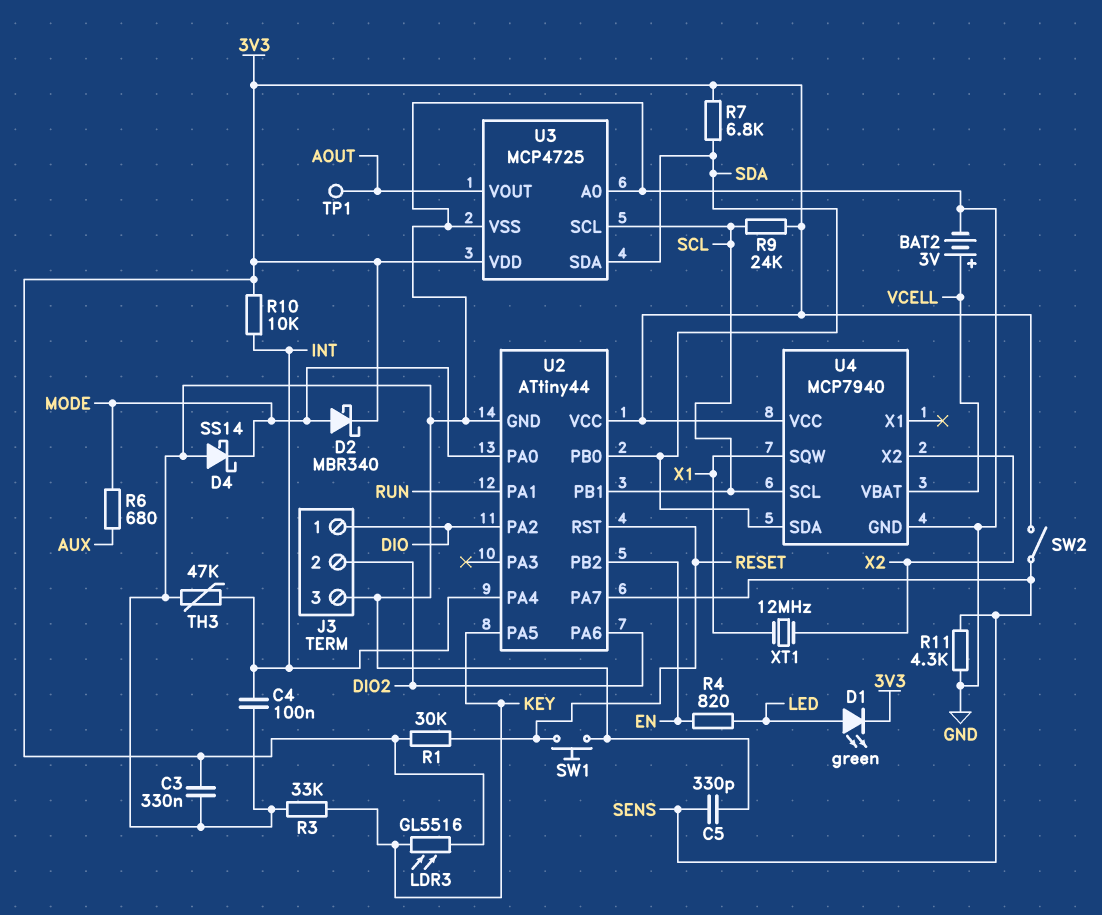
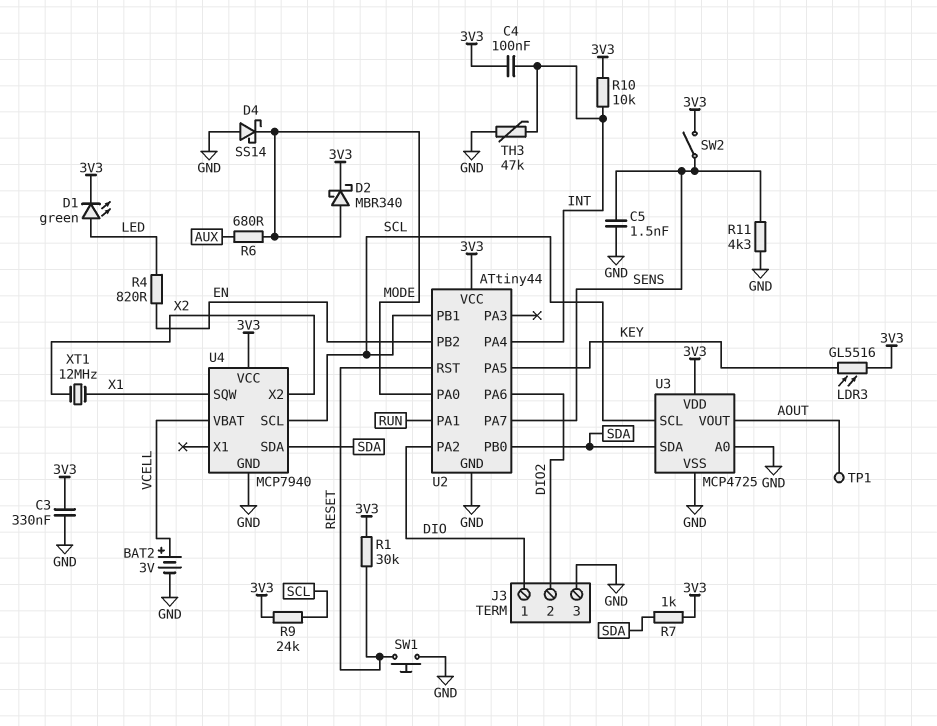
C4: 100nF (GND, INT) -> 100nF (3V3, INT)
C5: 330pF (GND, SENS) -> 1.5nF (GND, SENS)
R3: 33k (GND, KEY) -> none
R7: 6.8k (3V3, SDA) -> 1k (3V3, SDA)

